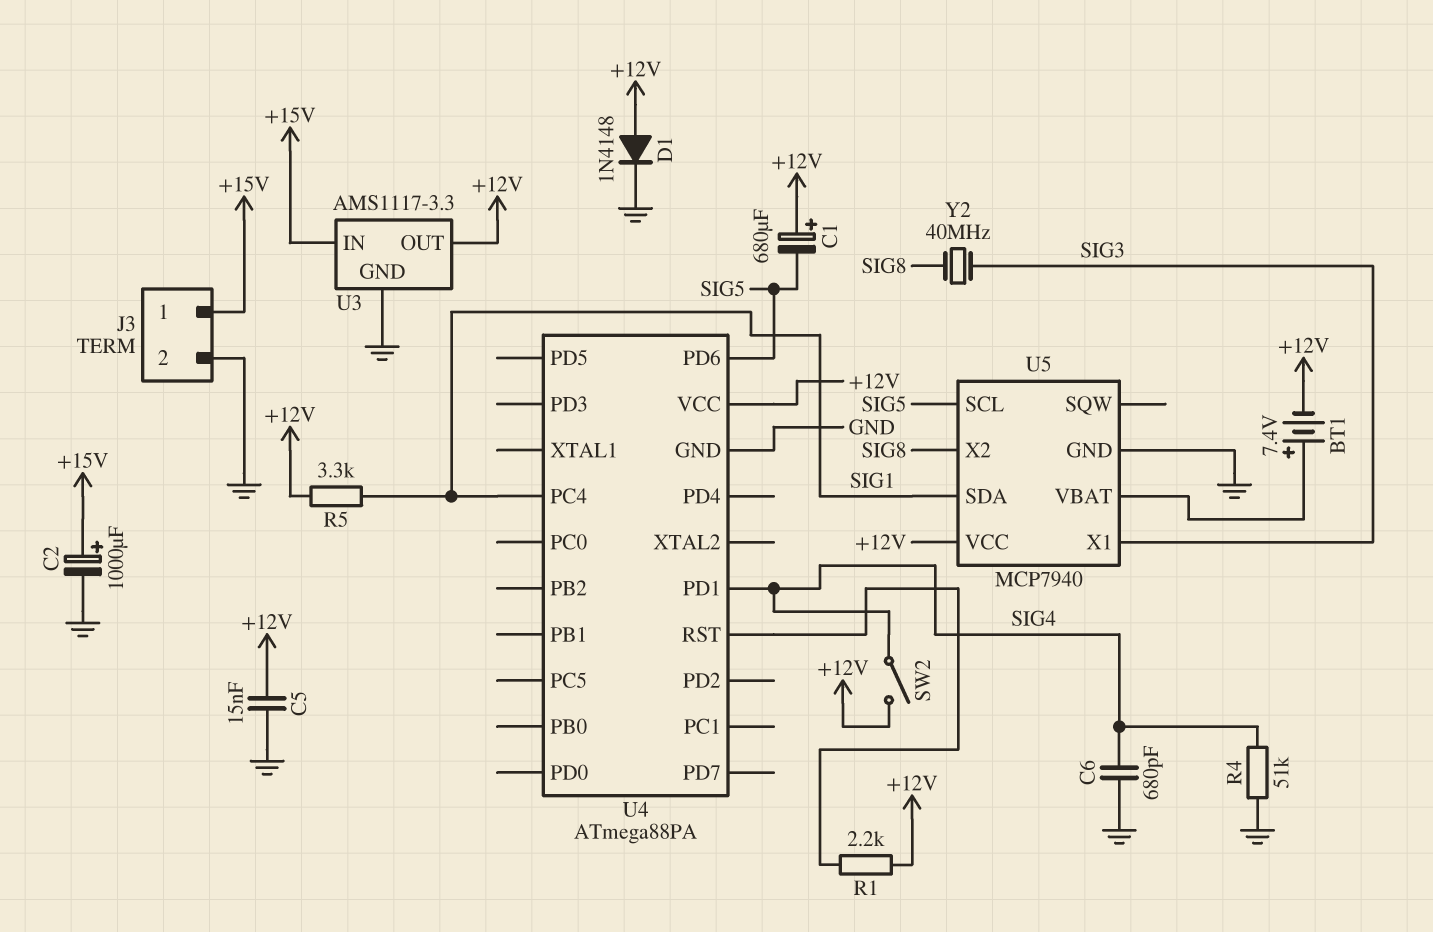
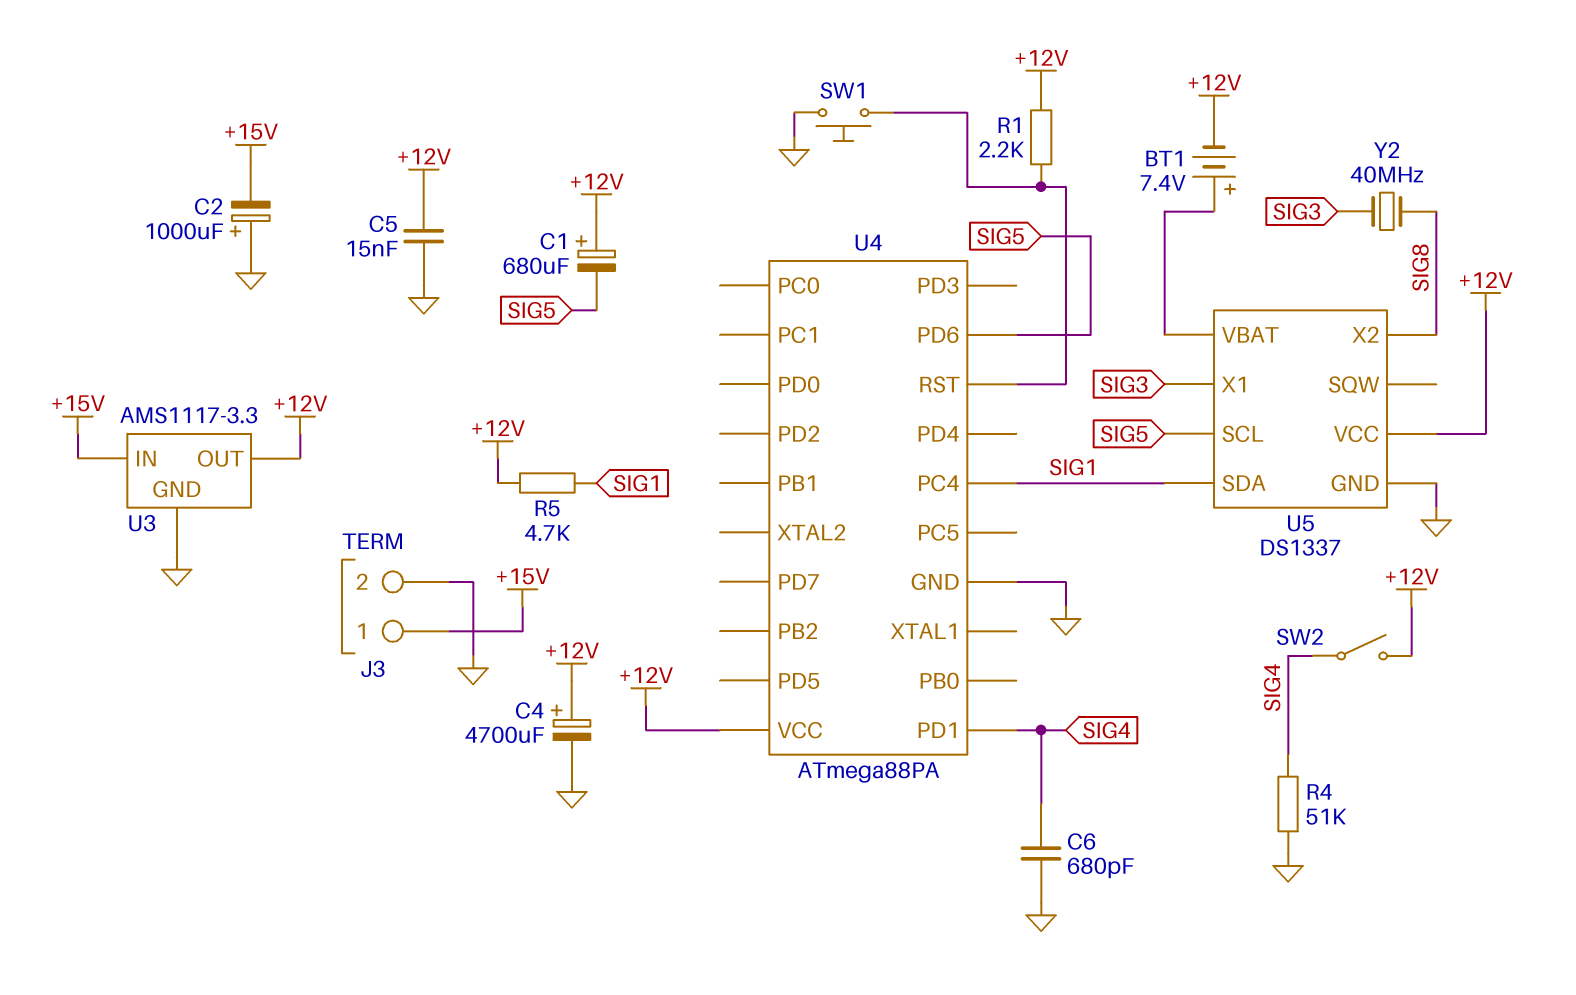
C2: 1000uF (plus +15V, minus GND) -> 1000uF (plus GND, minus +15V)
C4: none -> 4700uF (plus +12V, minus GND)
D1: diode 1N4148 (A +12V, K GND) -> none
R5: 3.3k (+12V, SIG1) -> 4.7k (+12V, SIG1)
SW1: none -> button (GND, U4/RST)
U5: MCP7940 -> DS1337

